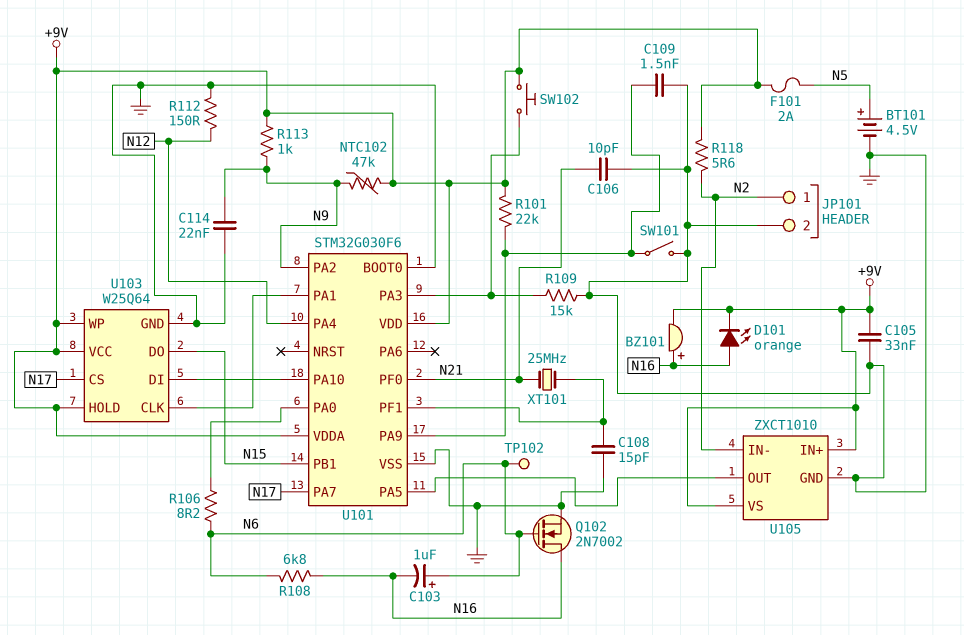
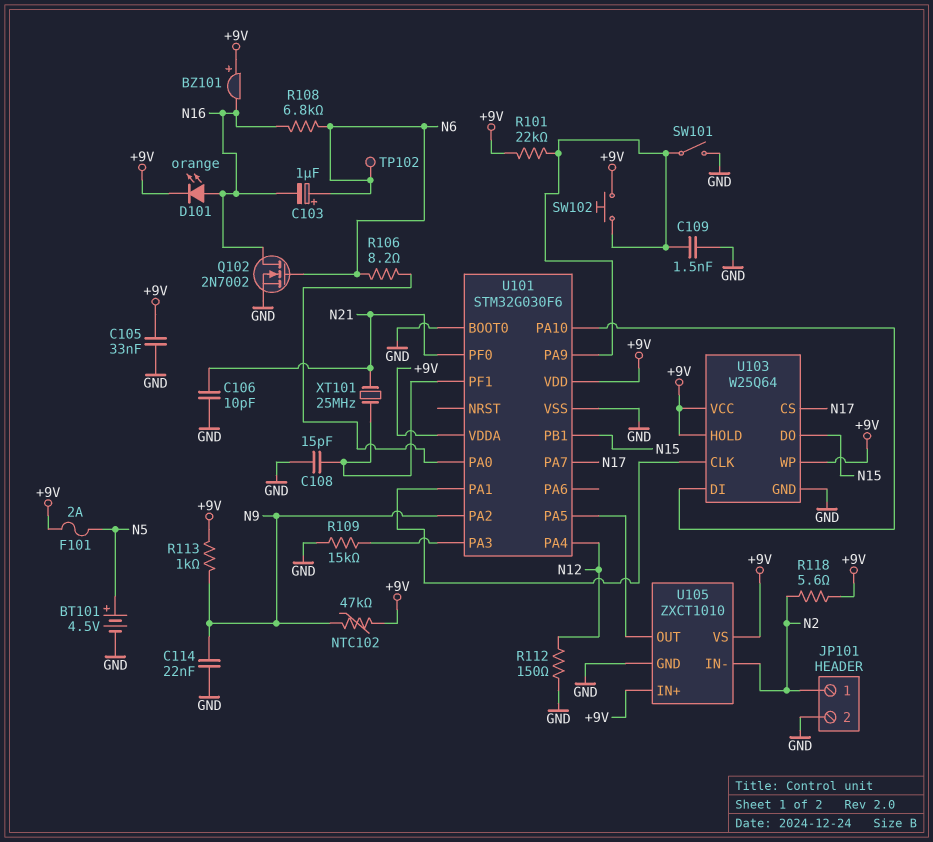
BZ101: buzzer (plus N16, minus +9V) -> buzzer (plus +9V, minus N16)
SW102: button (+9V, U101/PA3) -> button (+9V, U101/PA9)

